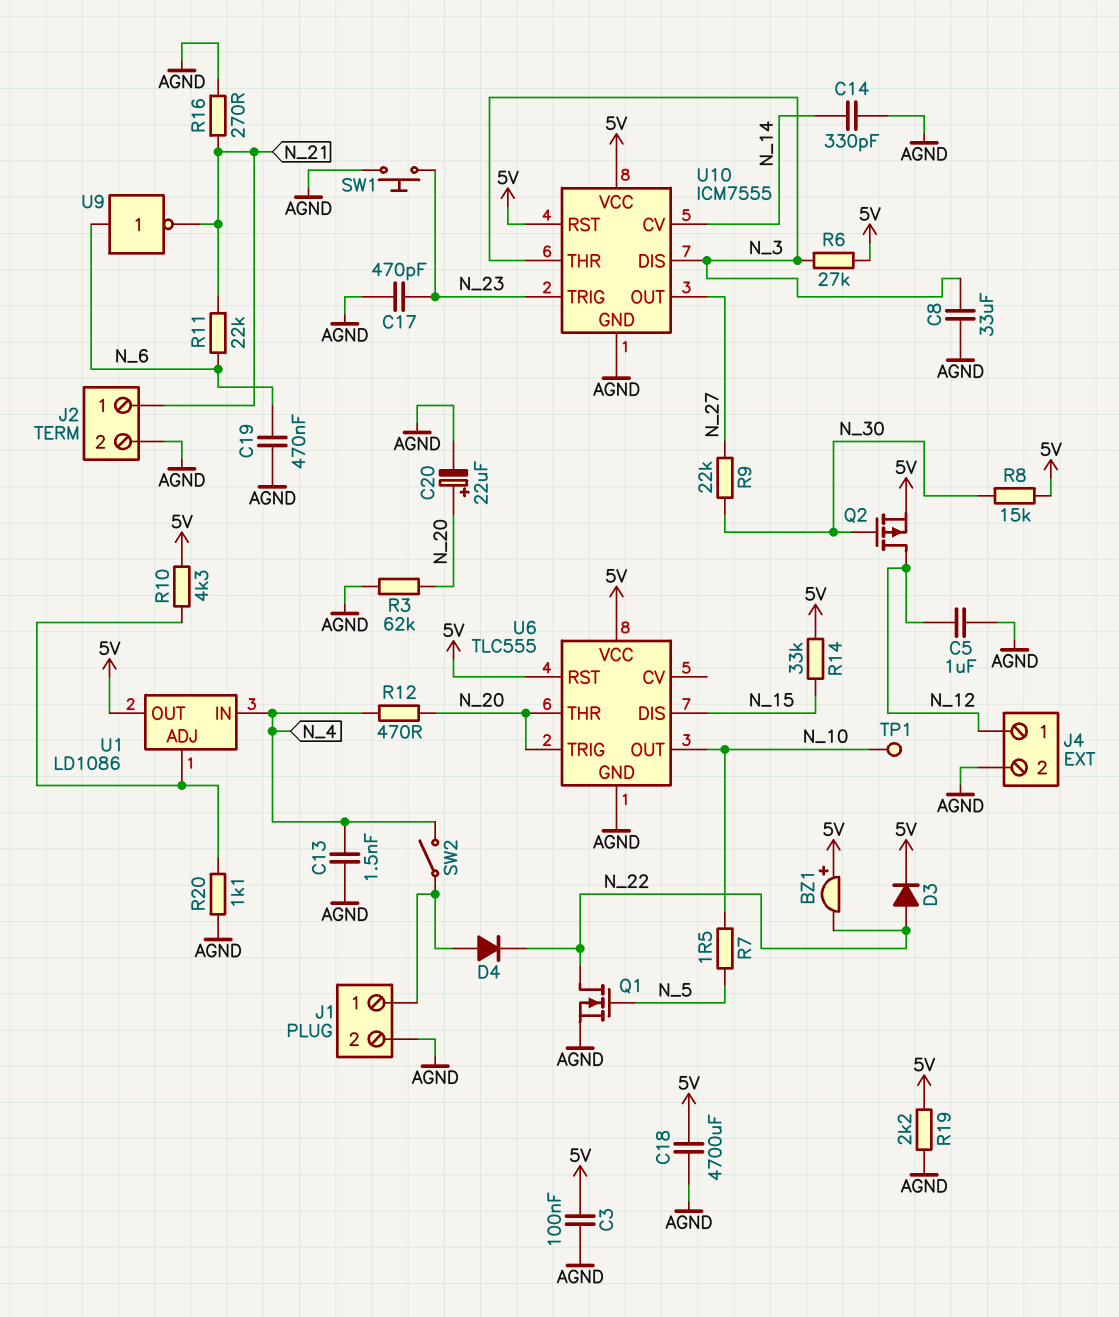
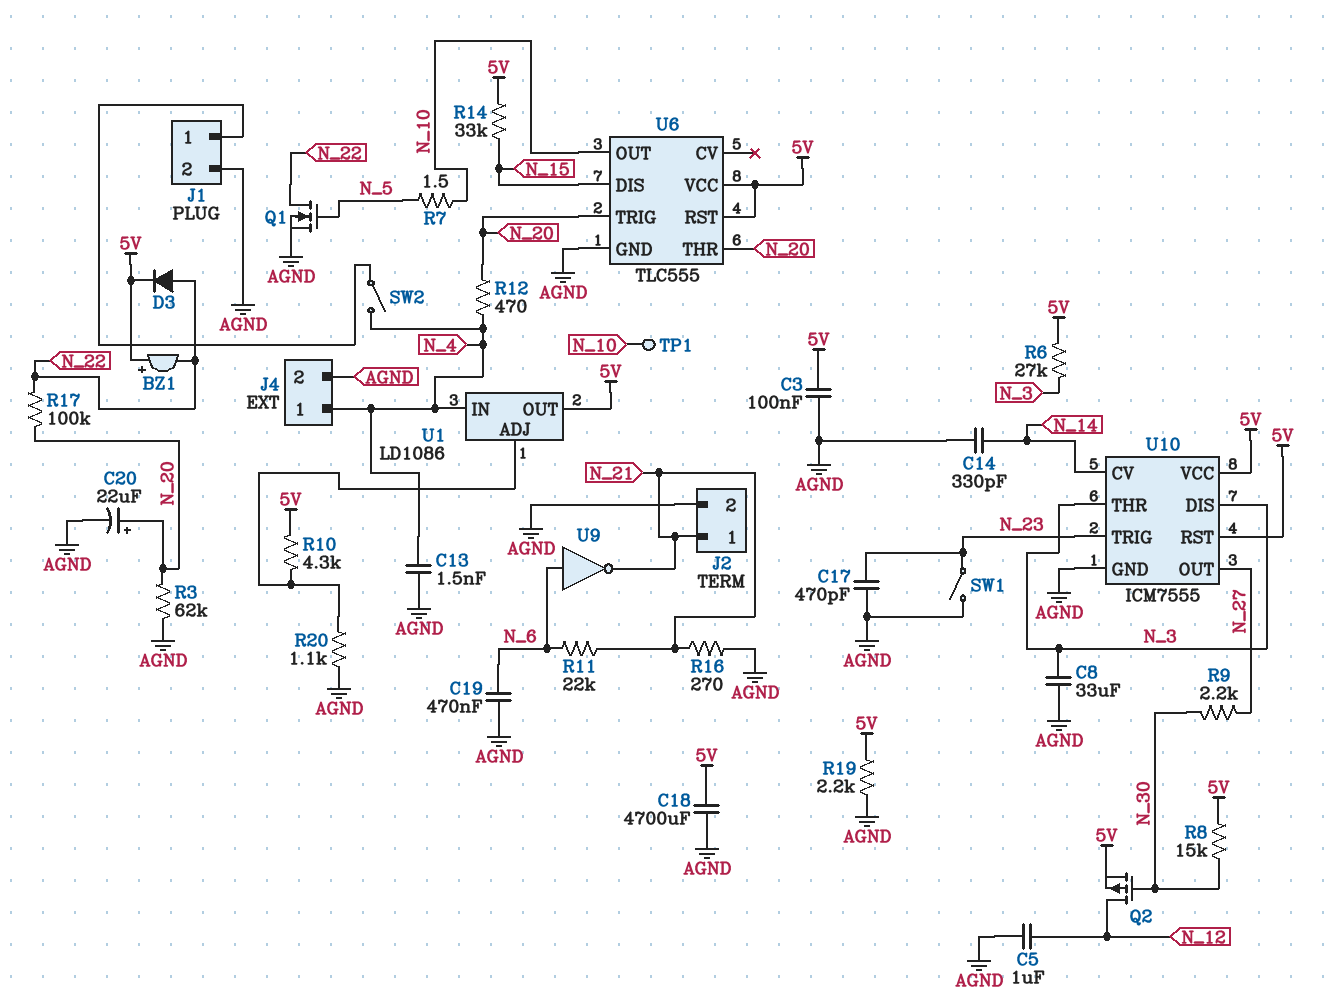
D4: diode (A J1/1, K N_22) -> none
J4 pin 1: N_12 -> N_4
R9: 22k (N_27, N_30) -> 2.2k (N_27, N_30)
R17: none -> 100k (N_20, N_22)
SW1: button (AGND, N_23) -> switch (AGND, N_23)

